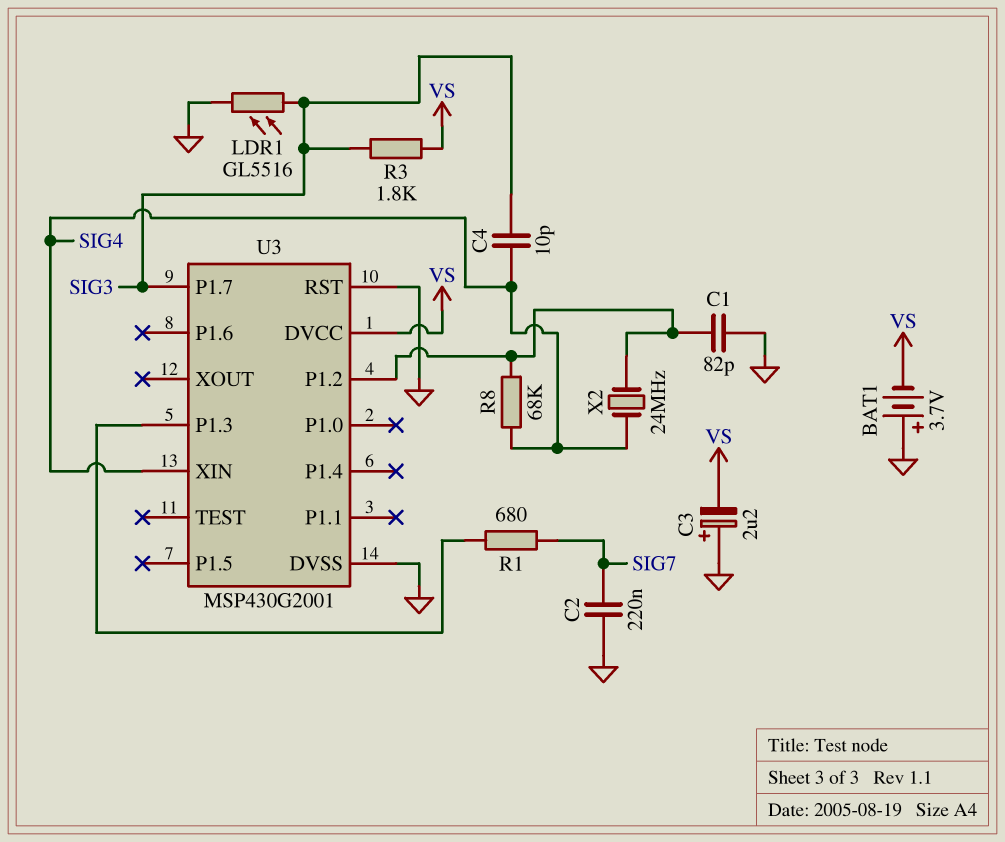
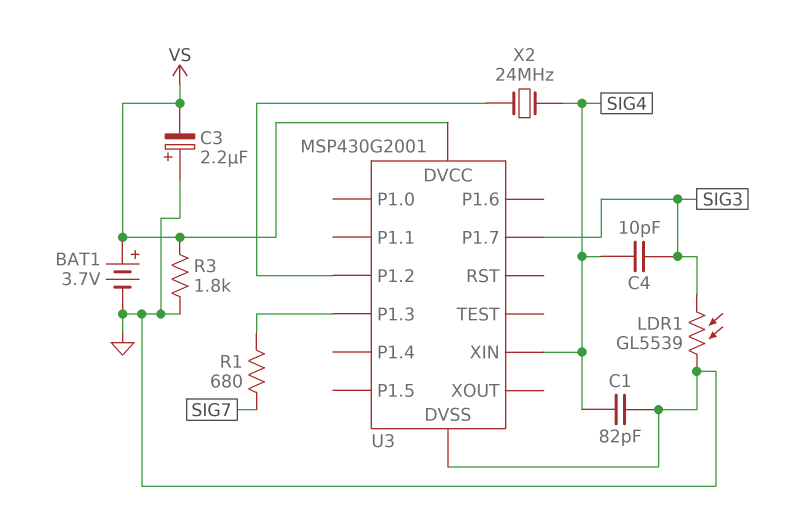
BAT1: 3.7V (plus GND, minus VS) -> 3.7V (plus VS, minus GND)
C1: 82pF (GND, U3/P1.2) -> 82pF (GND, SIG4)
C2: 220nF (GND, SIG7) -> none
LDR1: GL5516 (GND, SIG3) -> GL5539 (GND, SIG3)
R3: 1.8k (SIG3, VS) -> 1.8k (GND, VS)
R8: 68k (SIG4, U3/P1.2) -> none
U3 pin RST: GND -> none

